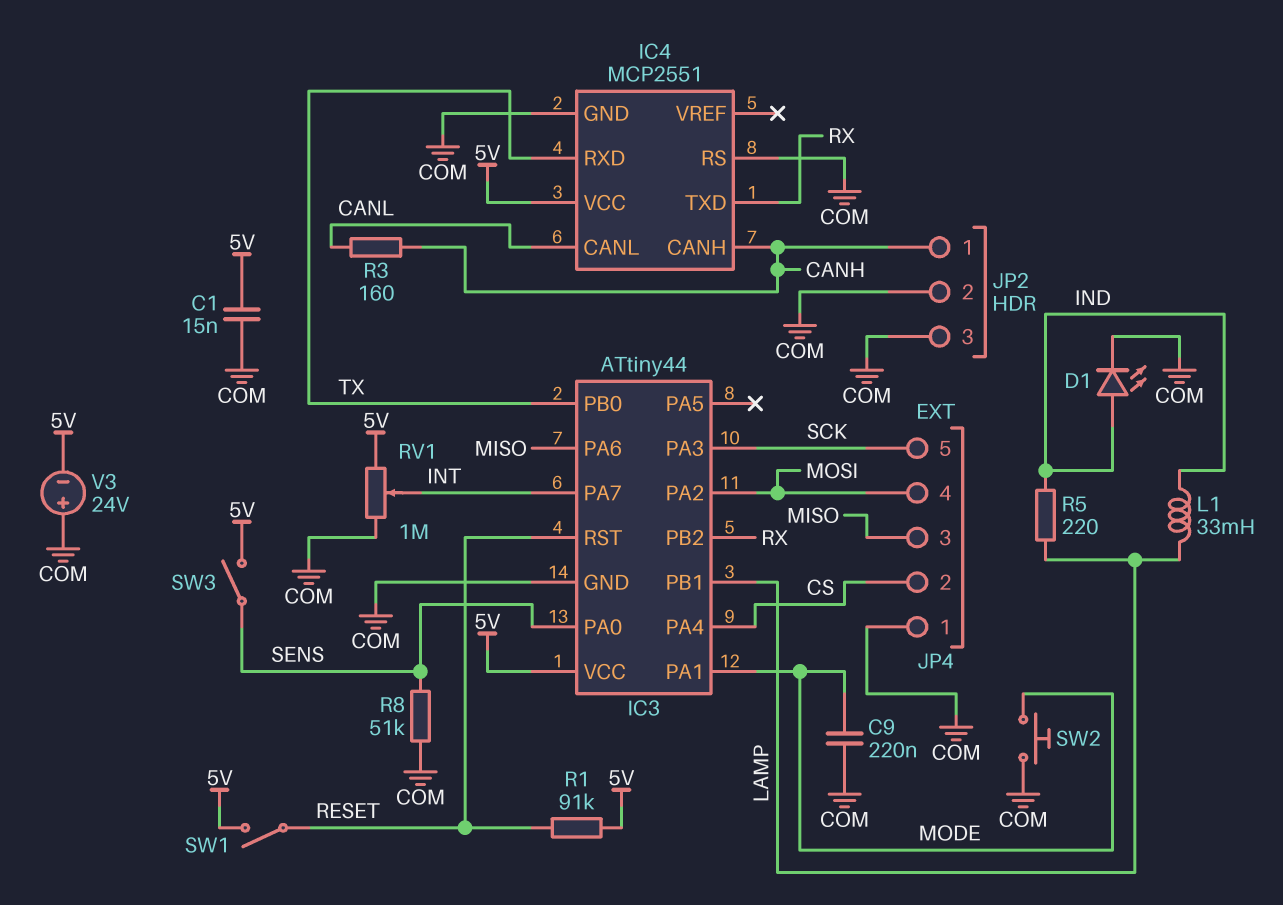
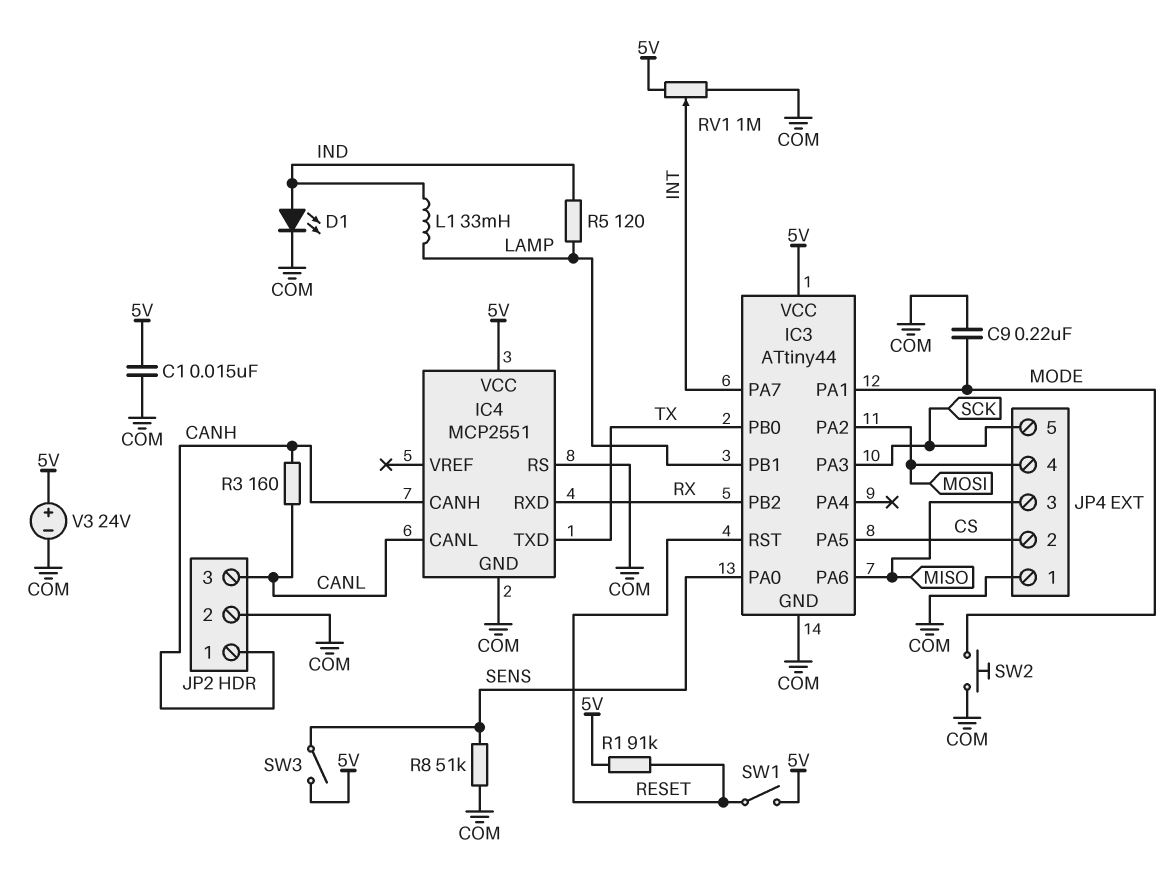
IC3 pin PA4: CS -> none
IC3 pin PA5: none -> CS
IC4 pin RXD: TX -> RX
IC4 pin TXD: RX -> TX
JP2 pin 3: COM -> CANL
R5: 220 (IND, LAMP) -> 120 (IND, LAMP)
V3: 24V (plus COM, minus 5V) -> 24V (plus 5V, minus COM)

